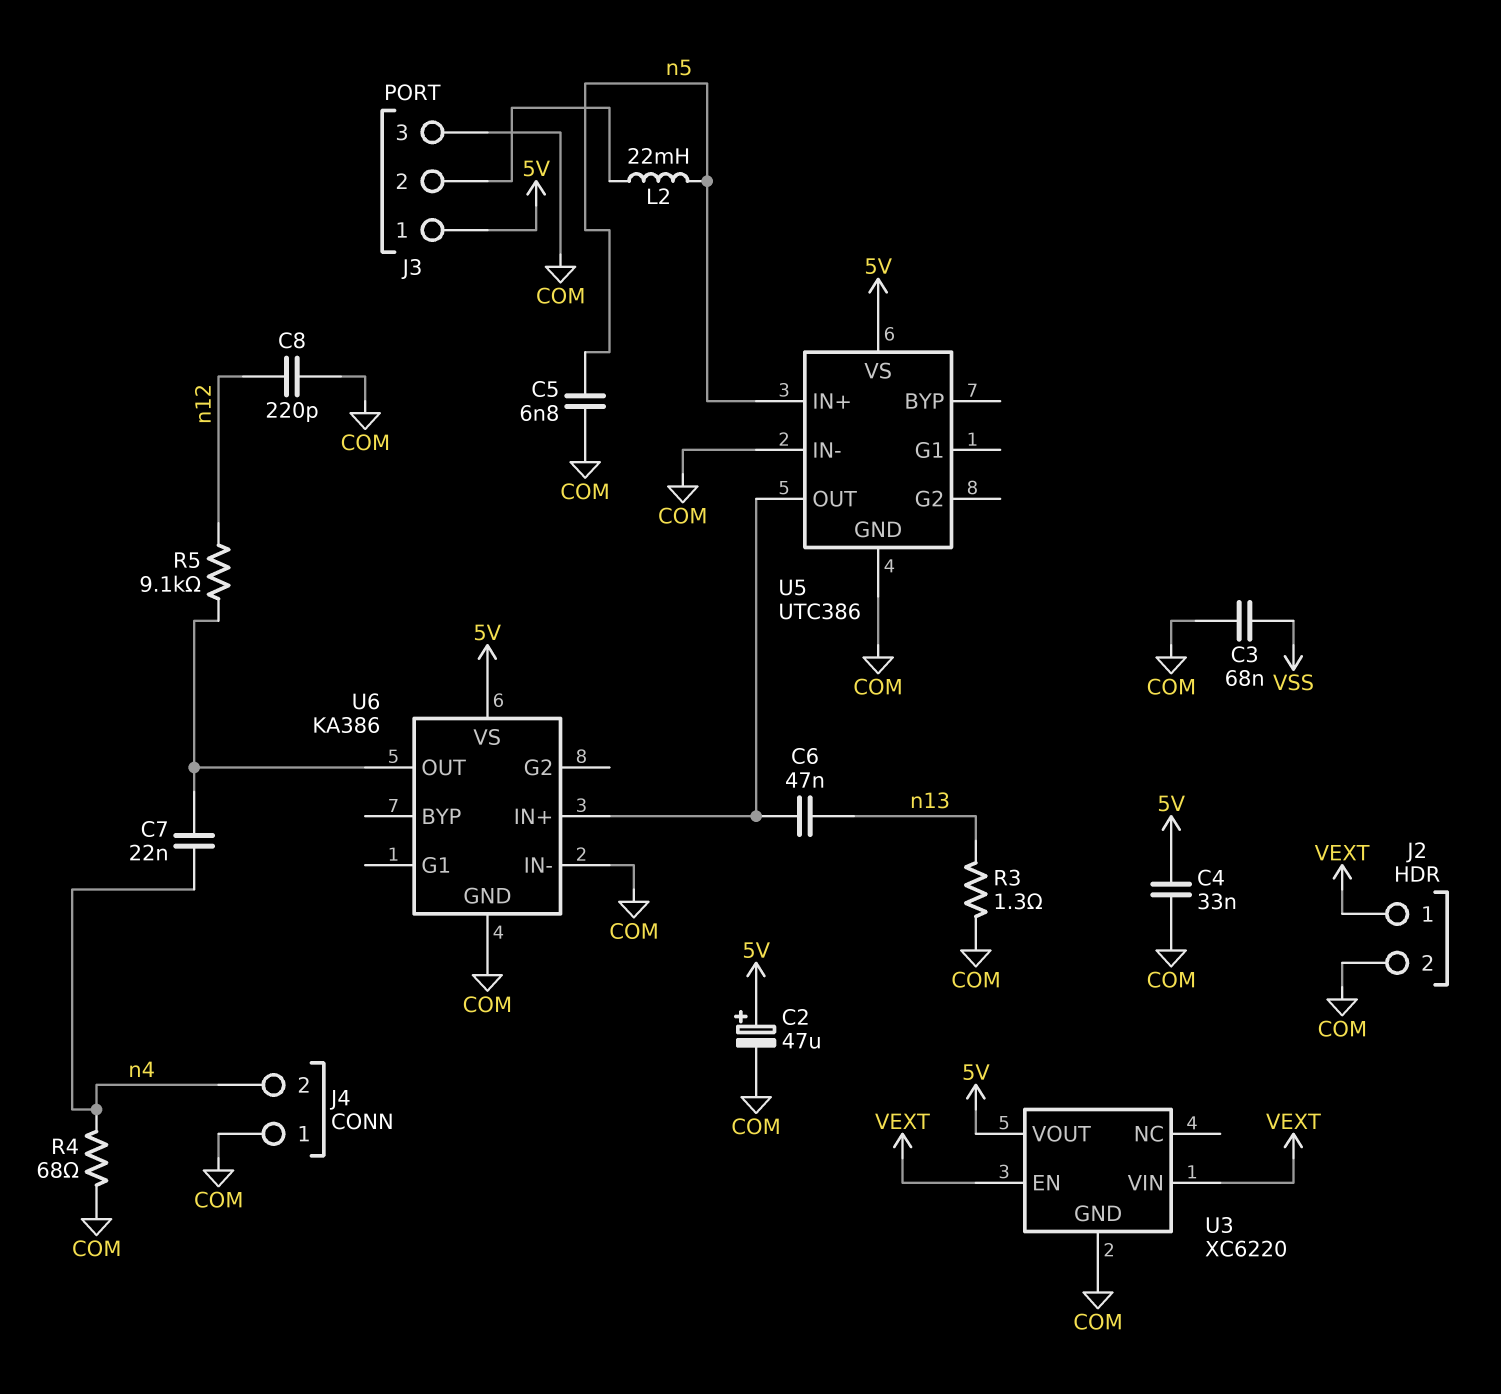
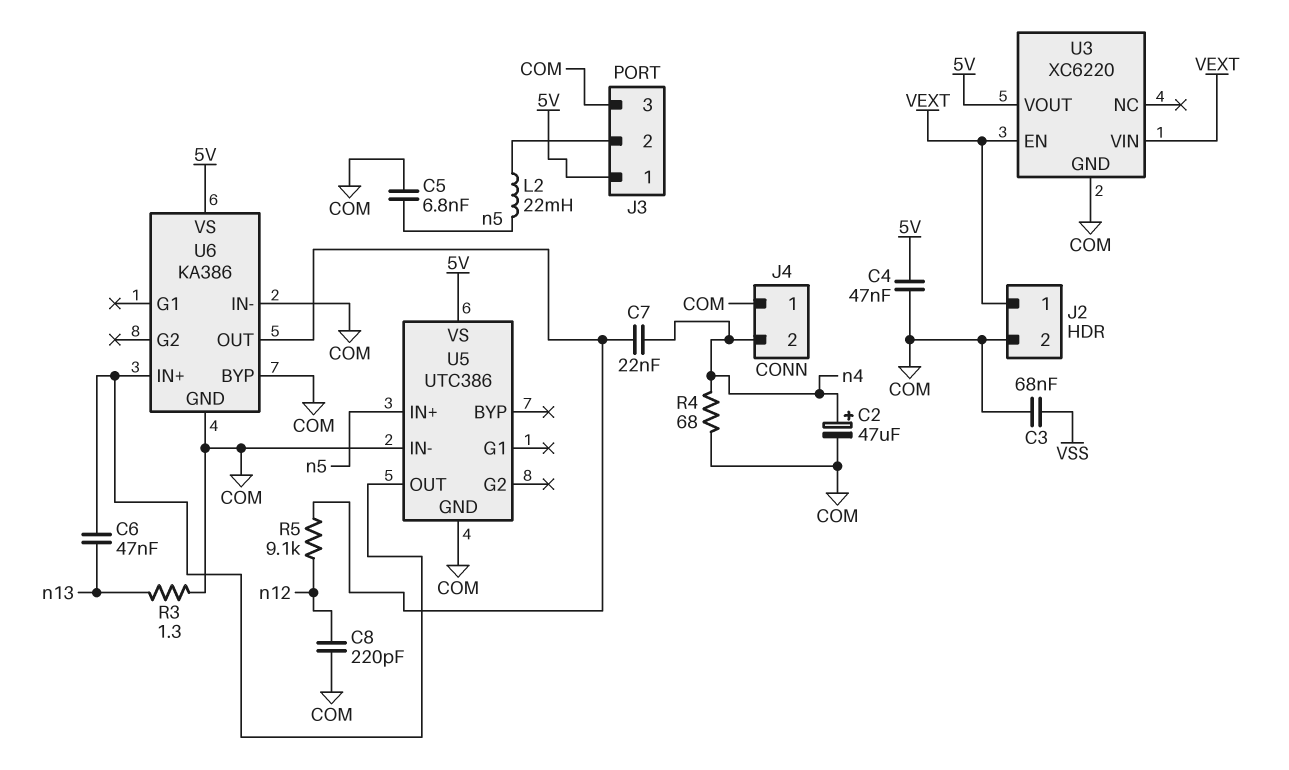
C2: 47uF (plus 5V, minus COM) -> 47uF (plus n4, minus COM)
C4: 33nF (5V, COM) -> 47nF (5V, COM)
U6 pin BYP: none -> COM

